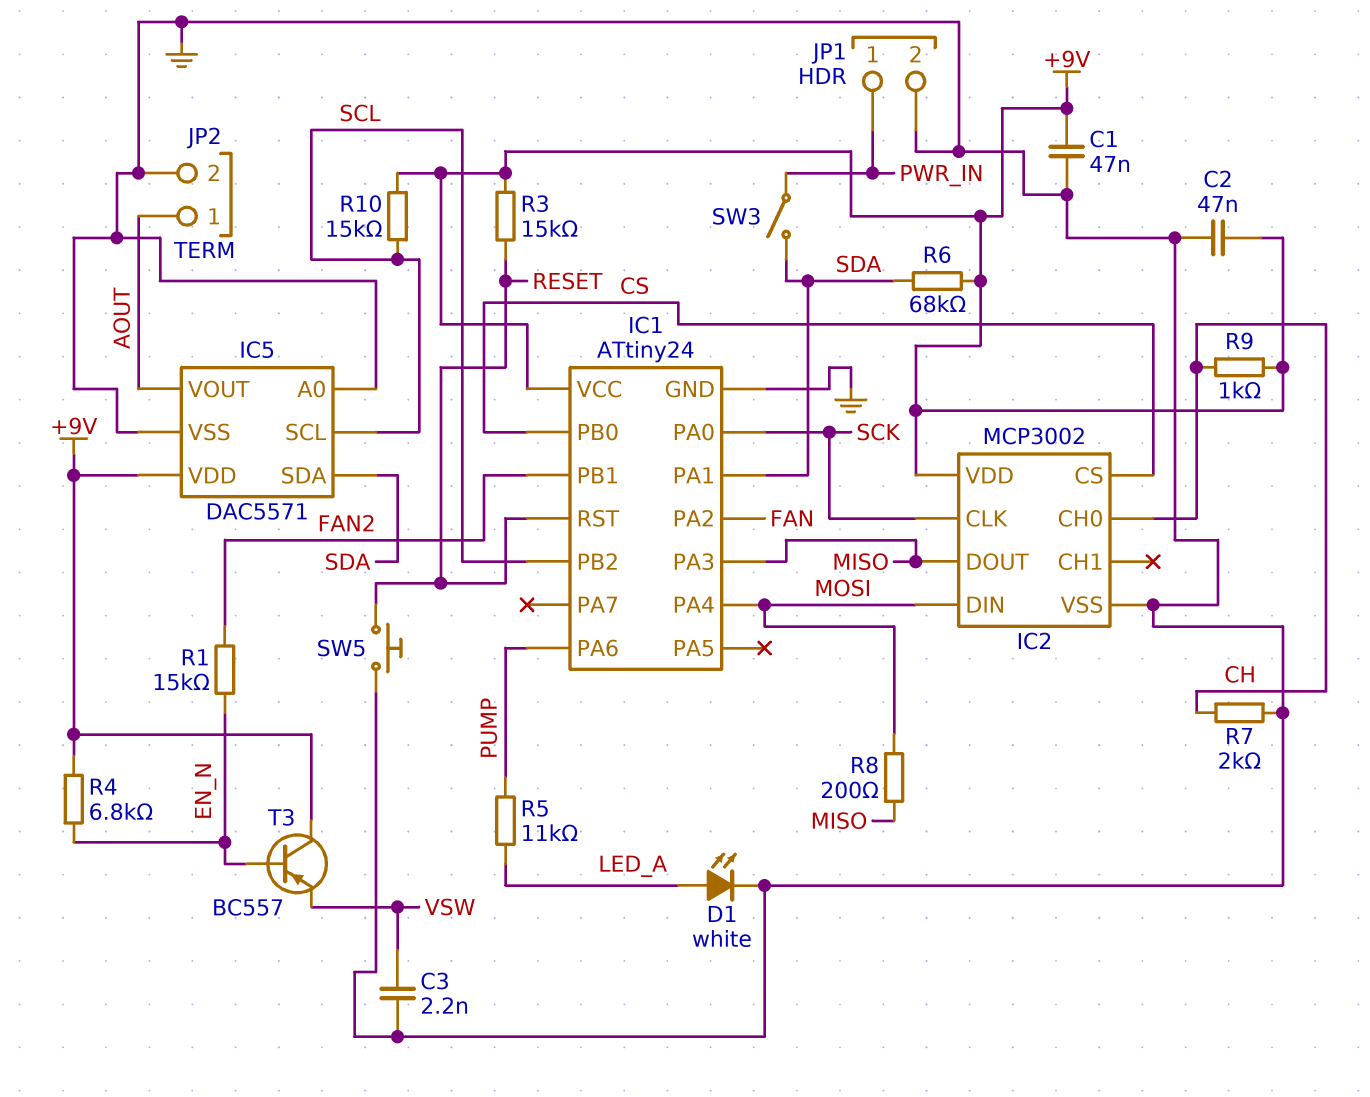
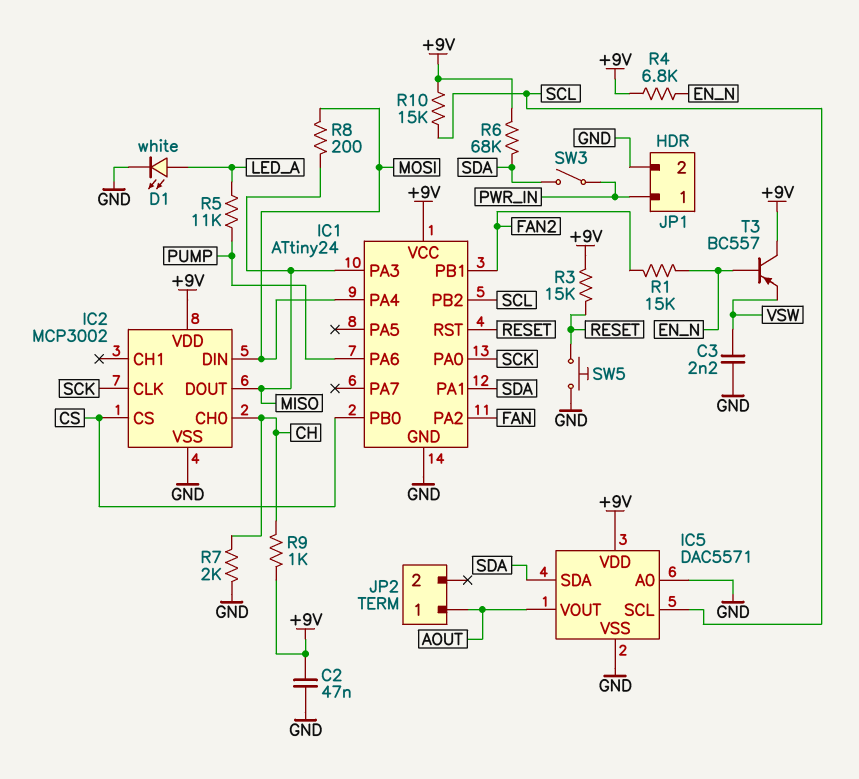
C1: 47nF (+9V, GND) -> none
JP2 pin 2: GND -> none

